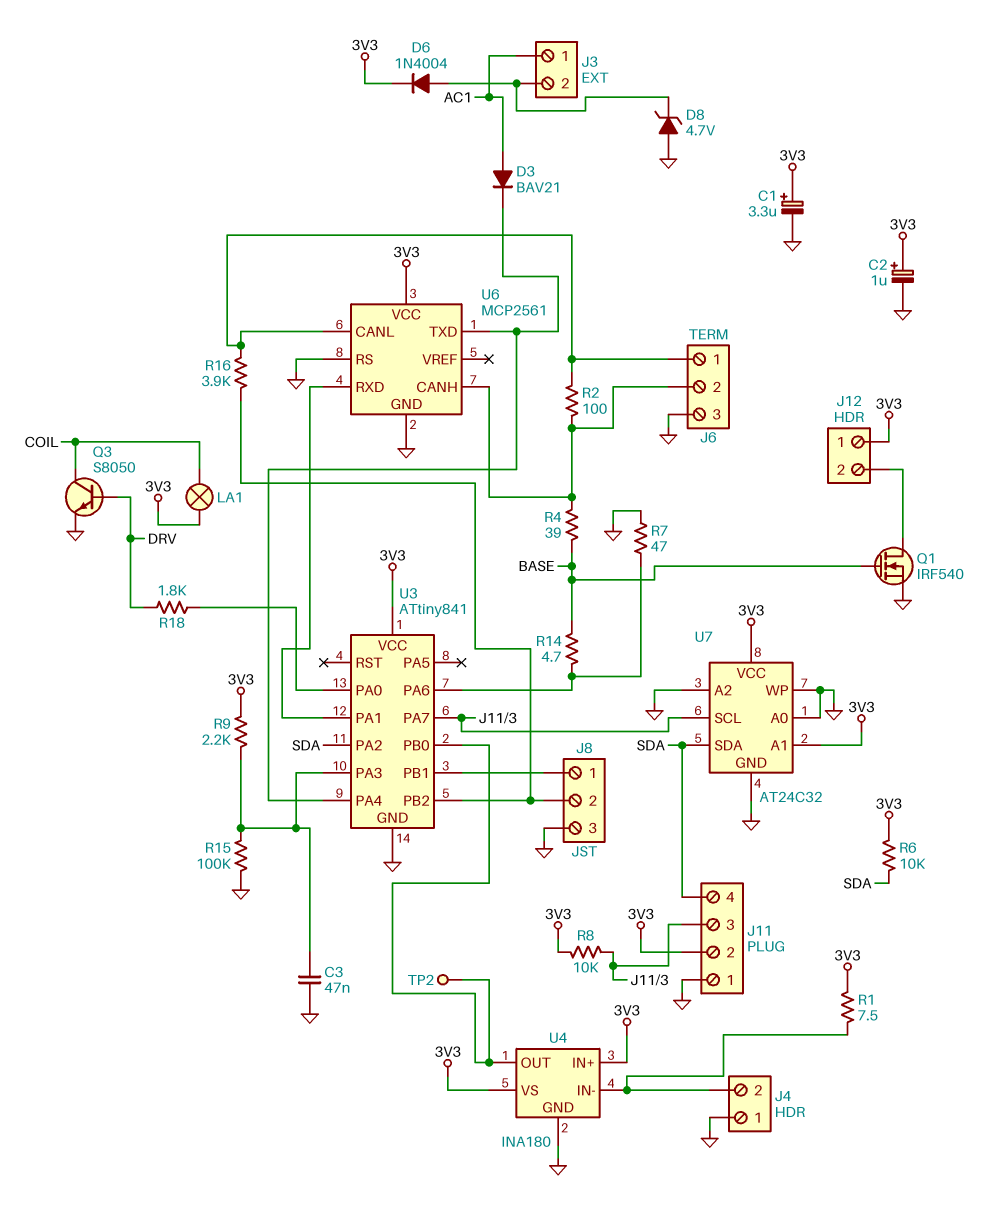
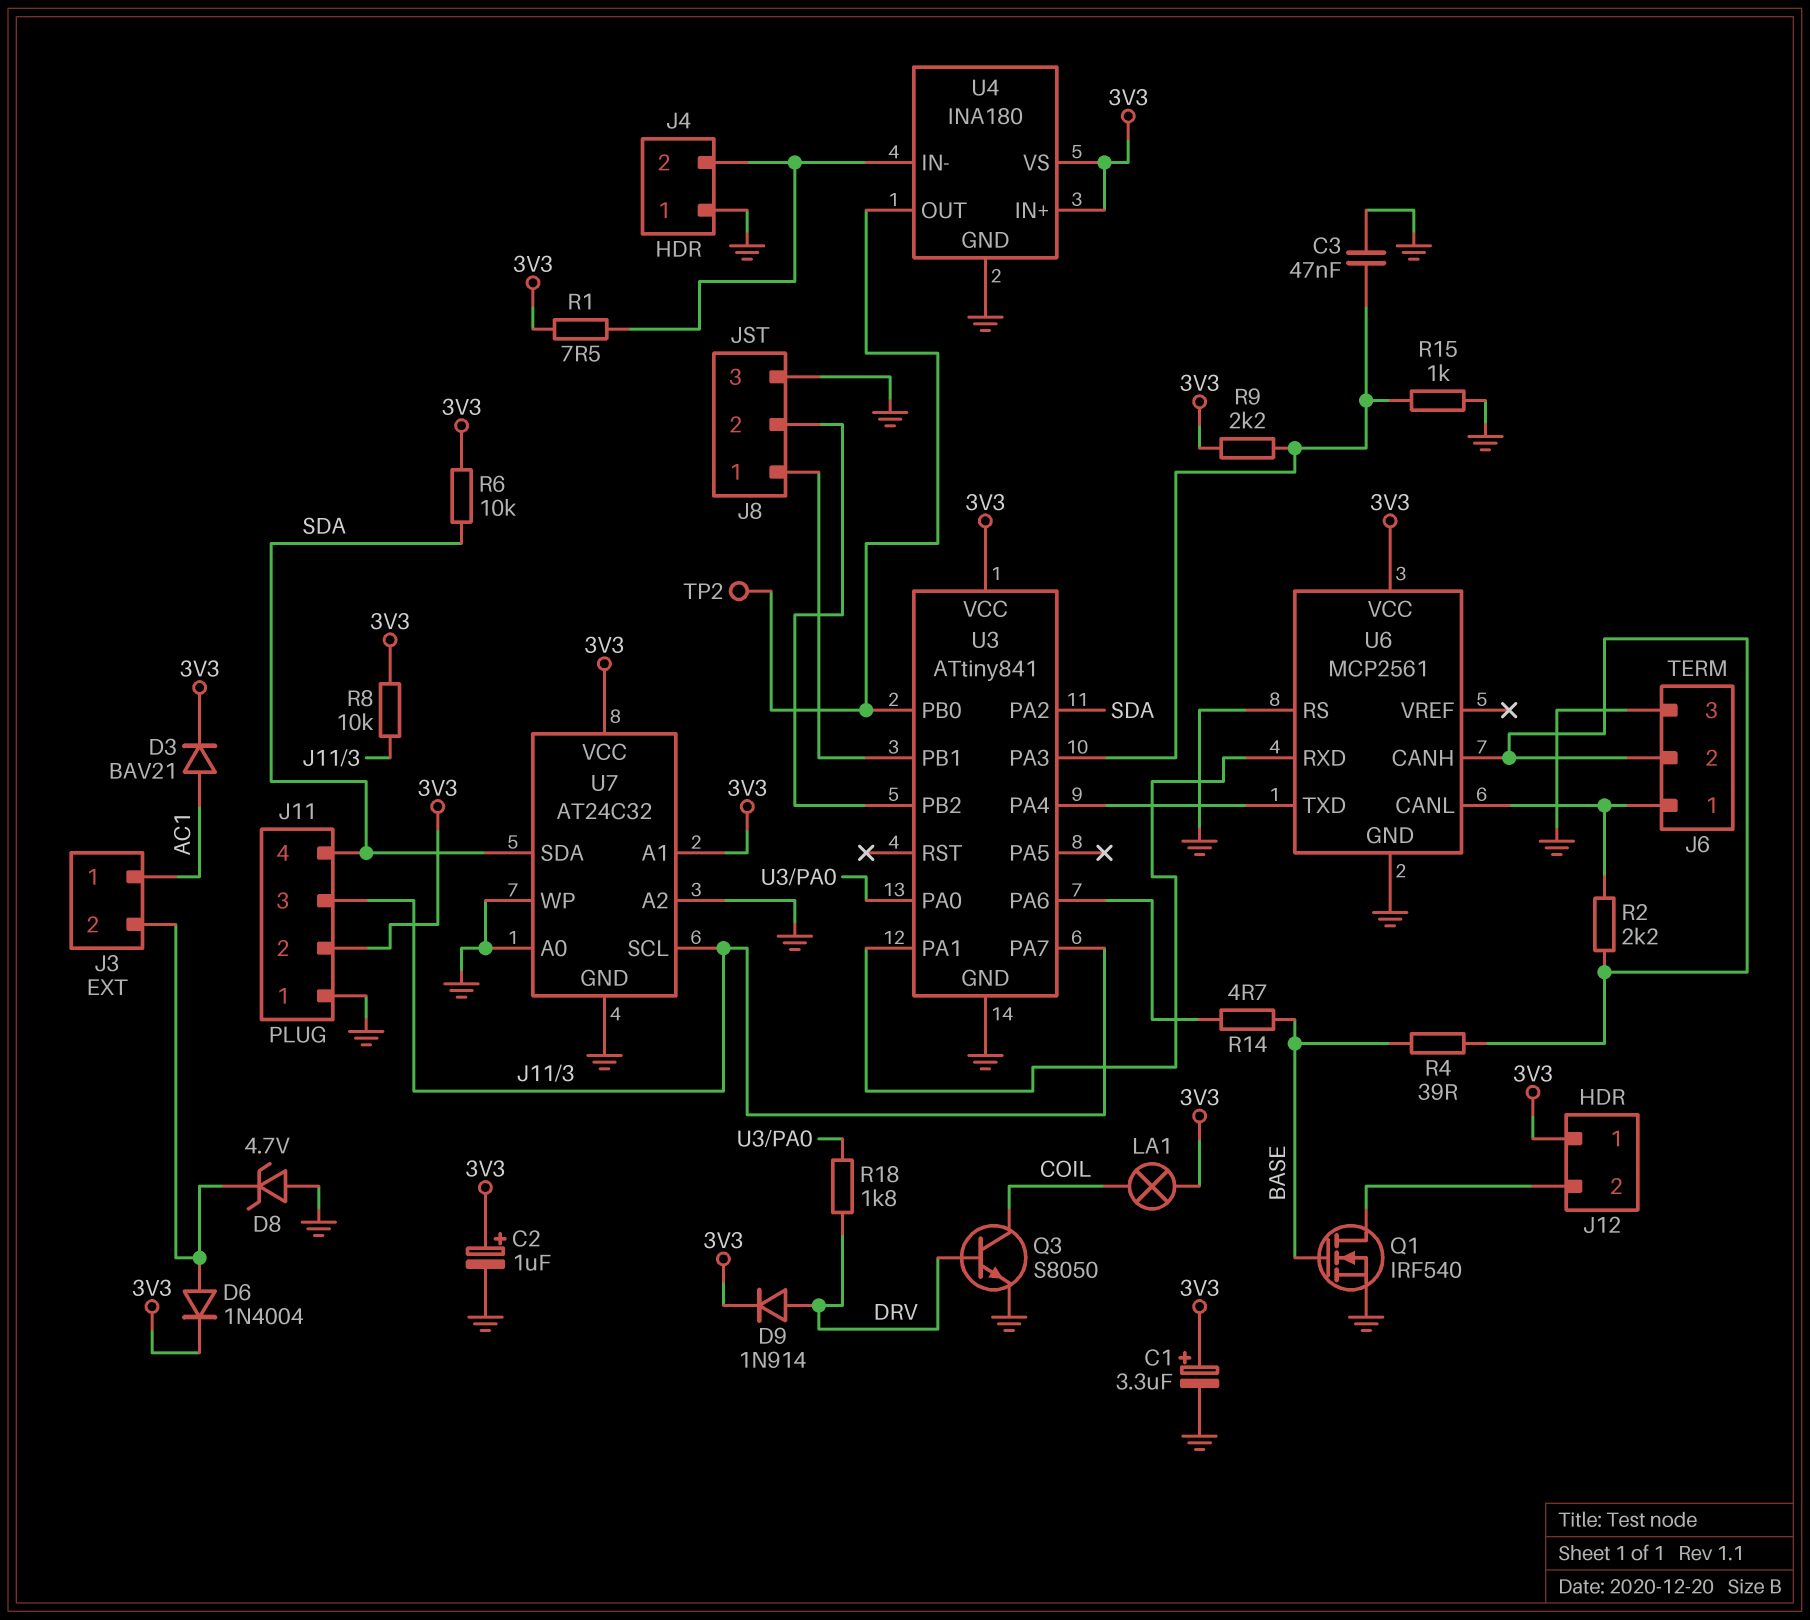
D3: diode BAV21 (A AC1, K U3/PA4) -> diode BAV21 (A AC1, K 3V3)
D9: none -> diode 1N914 (A DRV, K 3V3)
R2: 100 (J6/1, J6/2) -> 2.2k (J6/1, J6/2)
R7: 47 (GND, U3/PA6) -> none
R15: 100k (GND, U3/PA3) -> 1k (GND, U3/PA3)
R16: 3.9k (J6/1, J8/2) -> none

